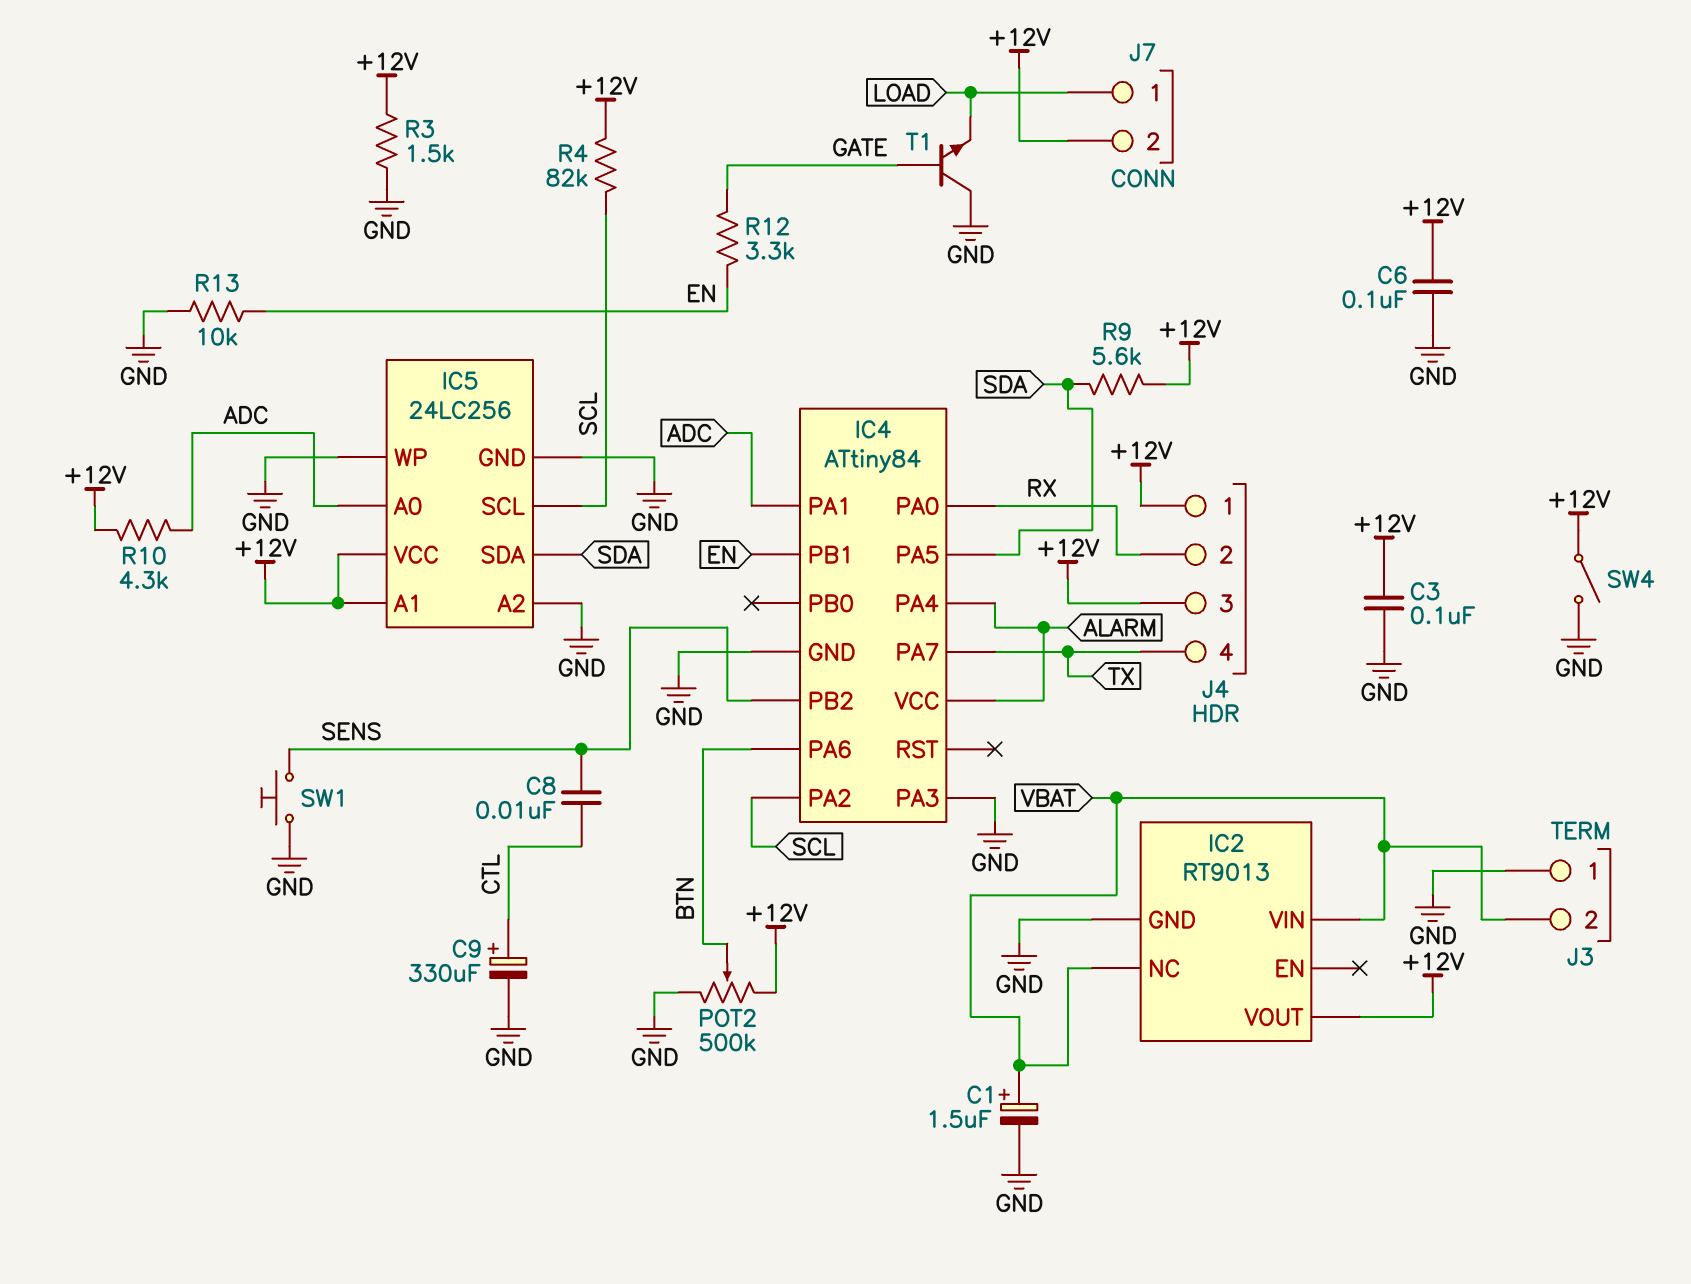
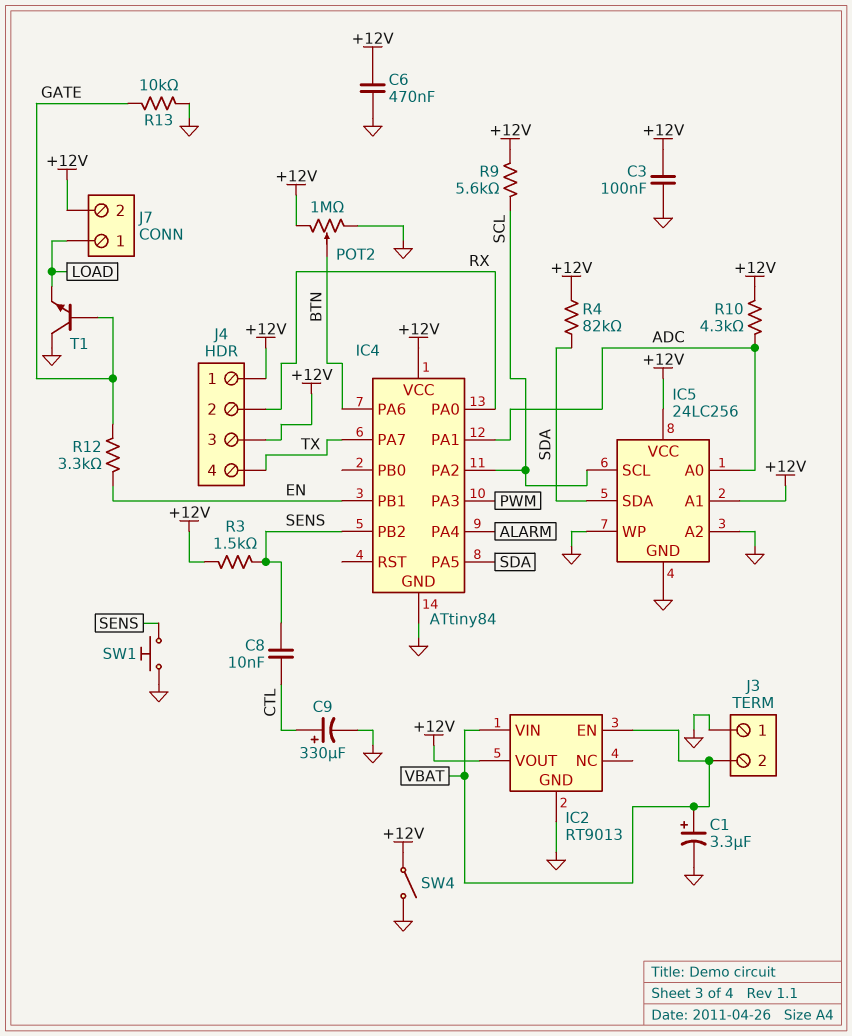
C1: 1.5uF (plus VBAT, minus GND) -> 3.3uF (plus VBAT, minus GND)
C6: 100nF (+12V, GND) -> 470nF (+12V, GND)
IC2 pin EN: none -> VBAT
IC2 pin NC: VBAT -> none
IC4 pin PA3: GND -> PWM
IC4 pin VCC: ALARM -> +12V
POT2: 500k (+12V, GND, wiper BTN) -> 1M (+12V, GND, wiper BTN)
R3: 1.5k (+12V, GND) -> 1.5k (+12V, SENS)
R4: 82k (+12V, SCL) -> 82k (+12V, SDA)
R9: 5.6k (+12V, SDA) -> 5.6k (+12V, SCL)
R13: 10k (EN, GND) -> 10k (GATE, GND)

